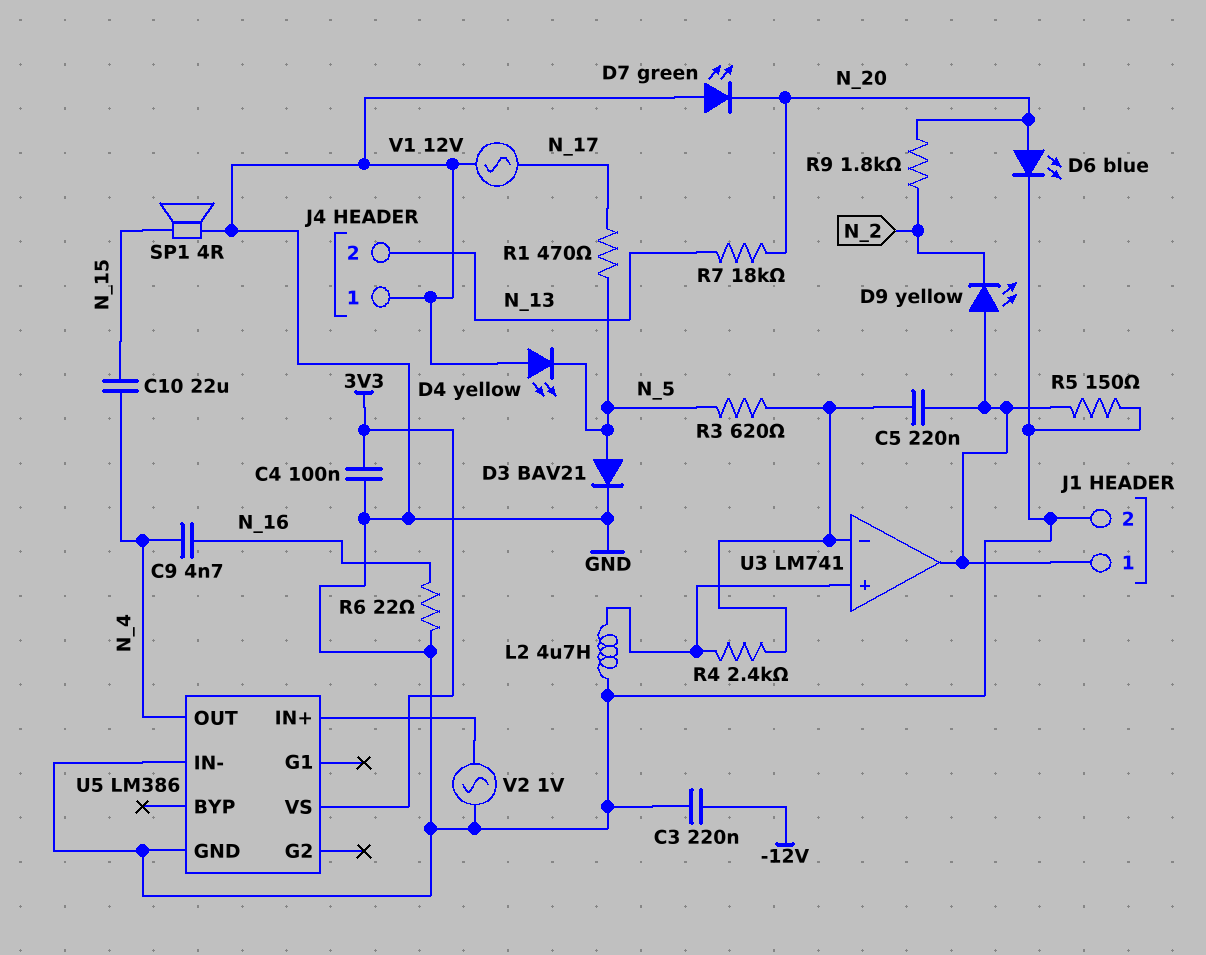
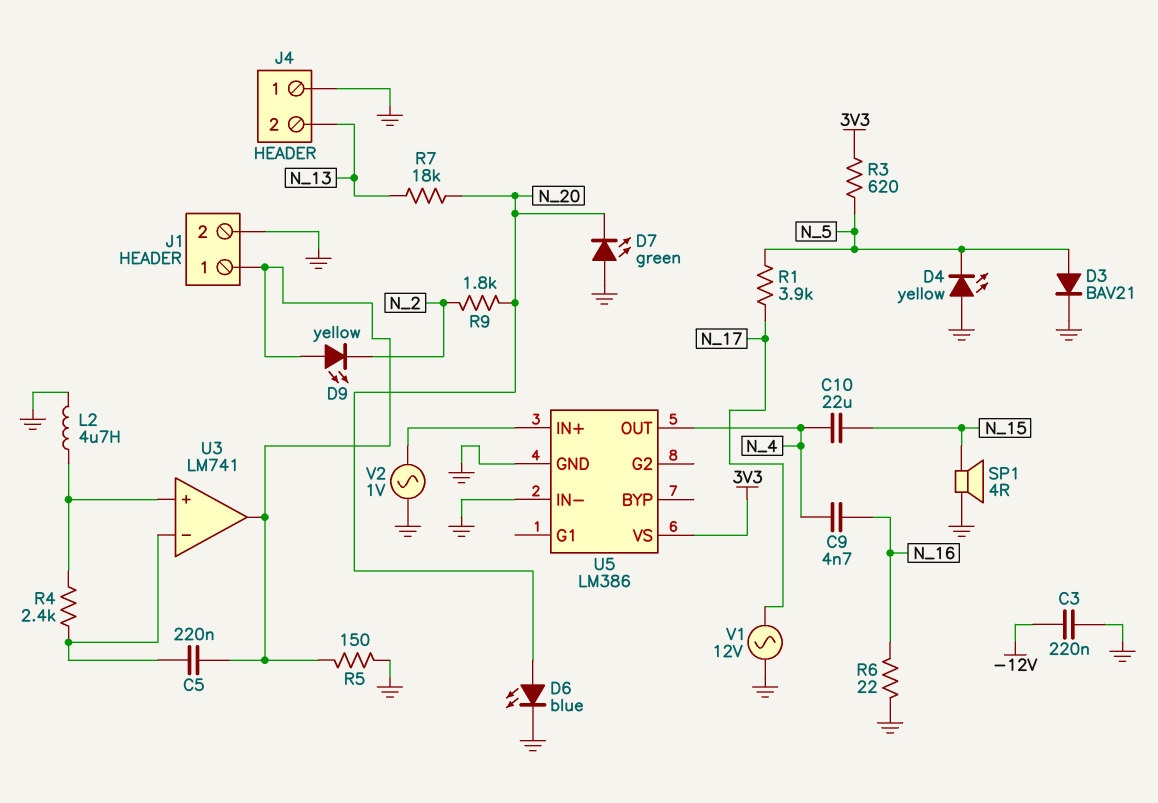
C4: 100nF (3V3, GND) -> none
R1: 470 (N_5, N_17) -> 3.9k (N_5, N_17)
R3: 620 (N_5, U3/in-) -> 620 (3V3, N_5)

